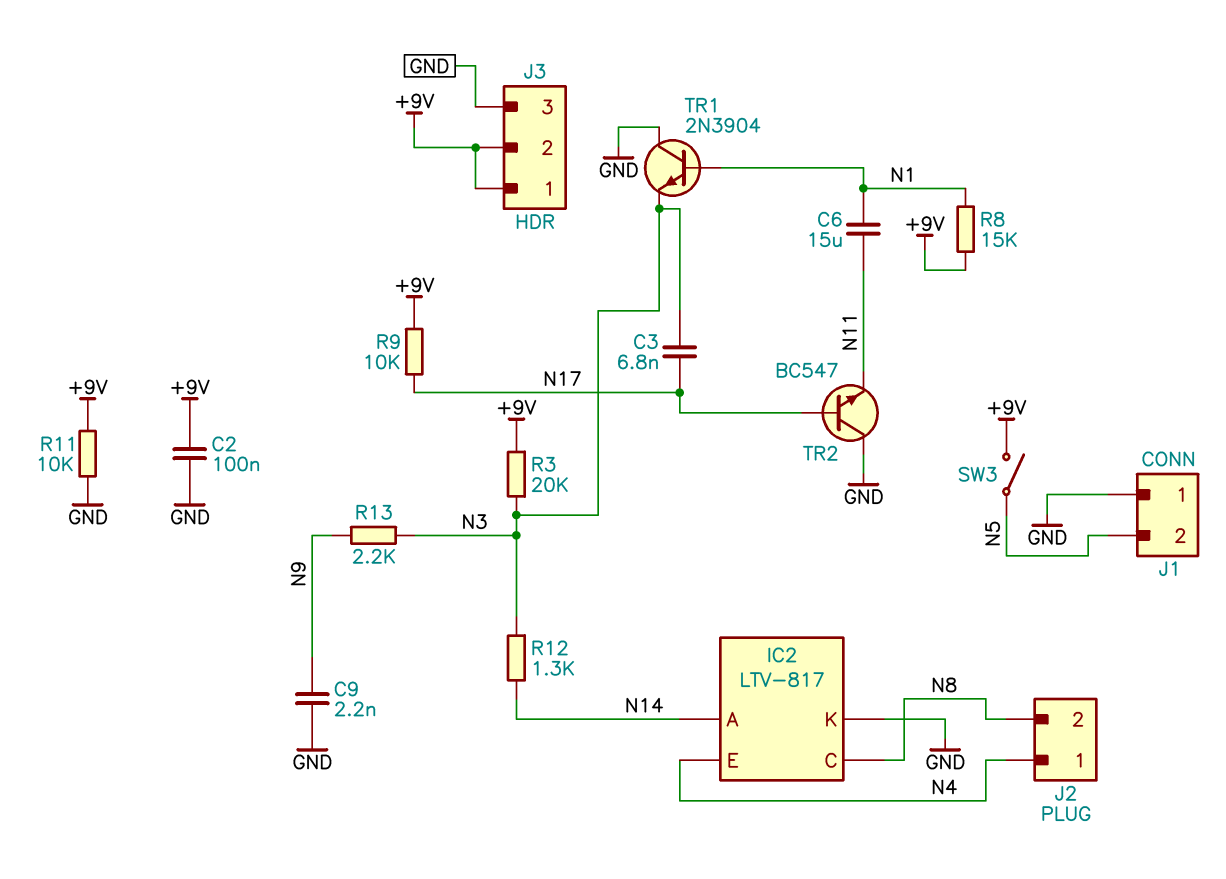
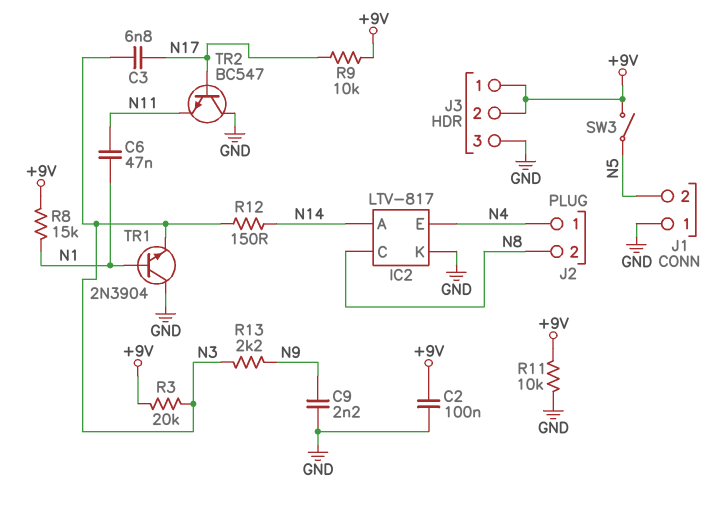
C6: 15uF (N1, N11) -> 47nF (N1, N11)
R12: 1.3k (N3, N14) -> 150 (N3, N14)

